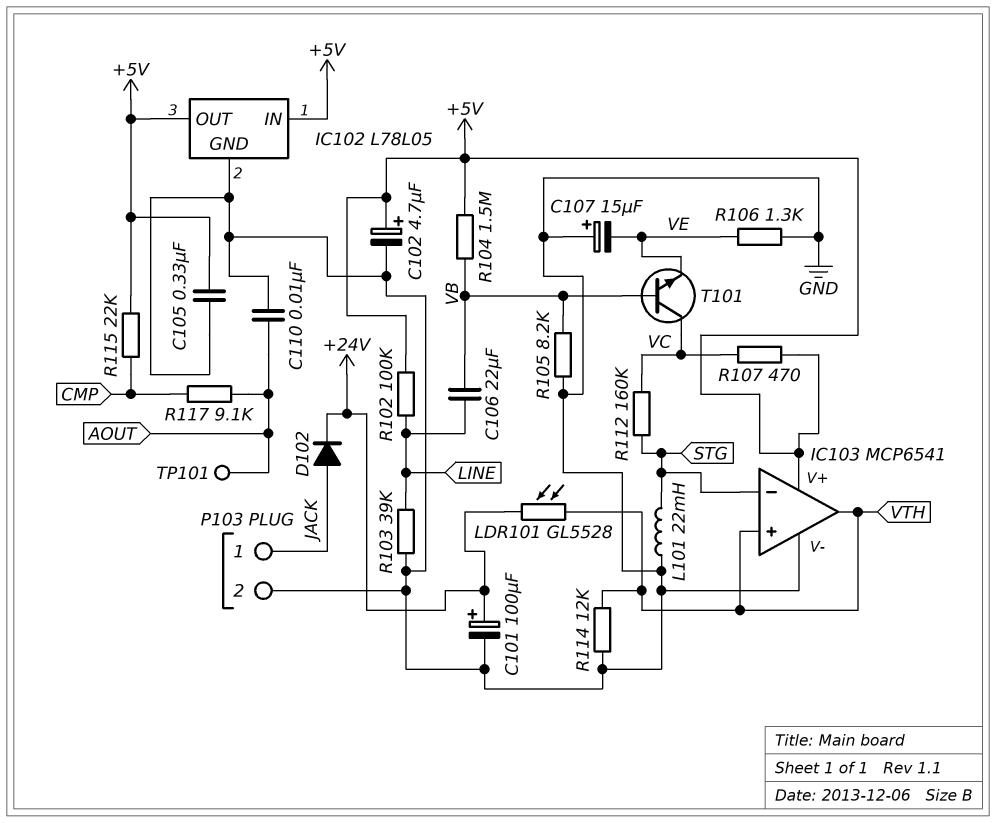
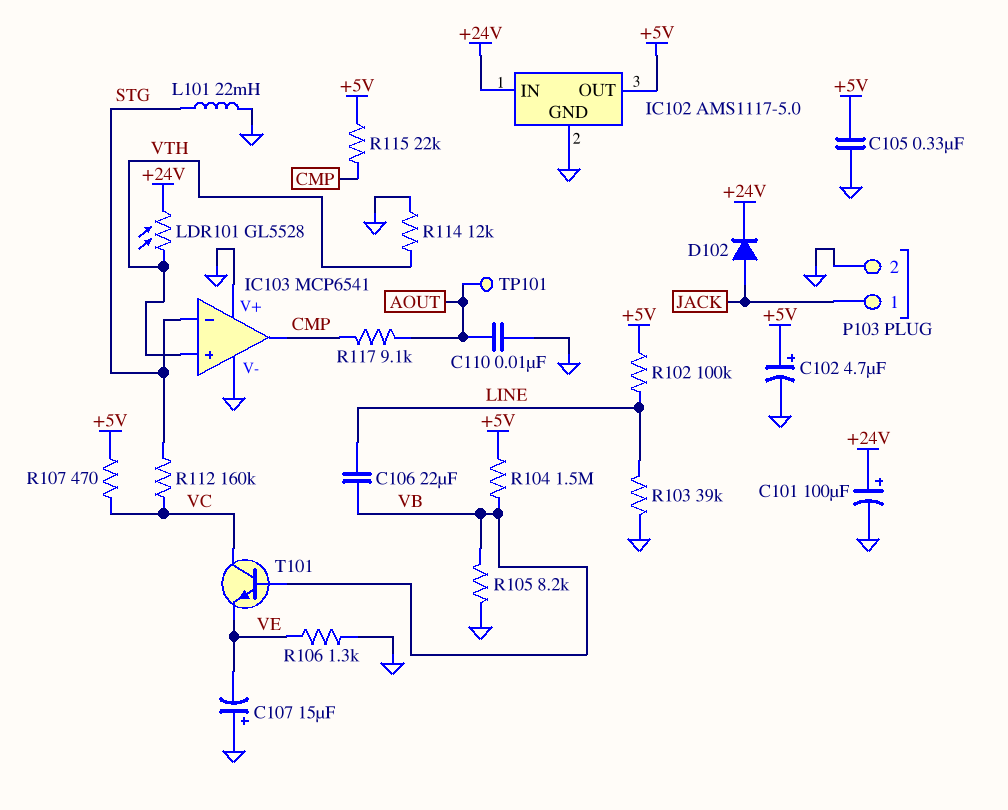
IC102: L78L05 -> AMS1117-5.0
IC102 pin IN: +5V -> +24V
IC103 pin V+: +5V -> GND
IC103 pin out: VTH -> CMP

